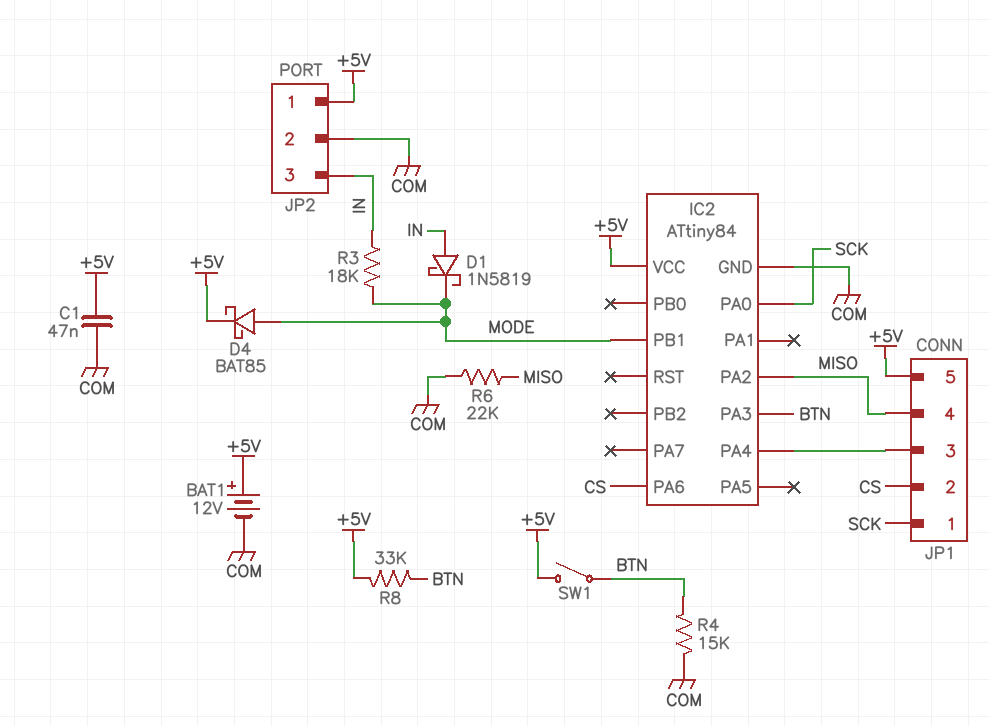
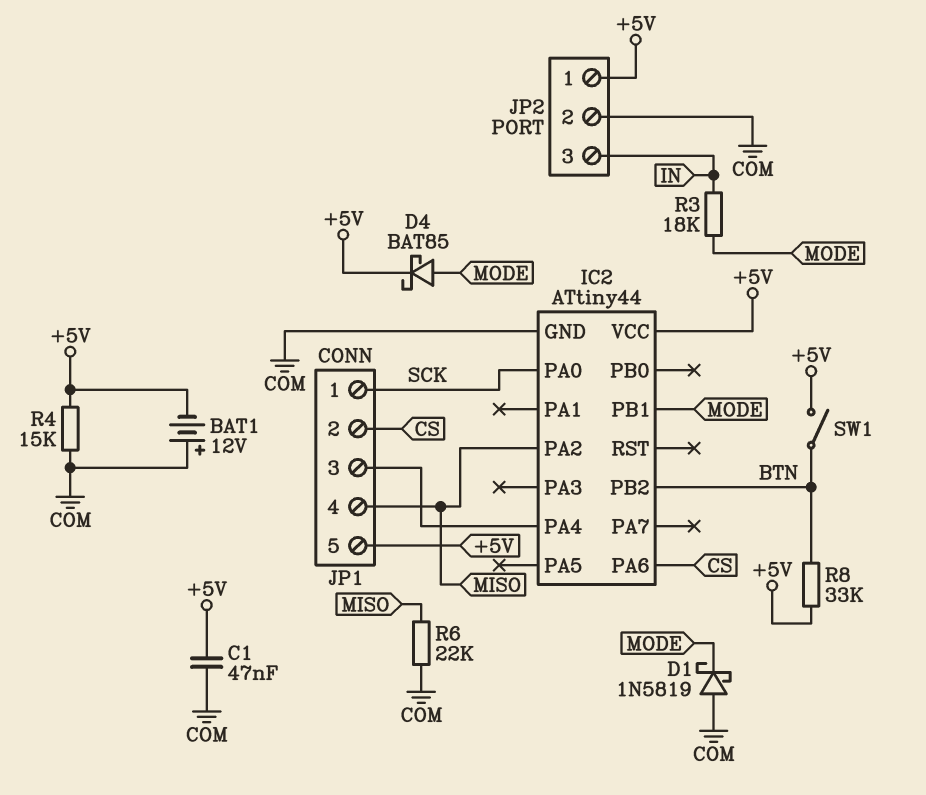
BAT1: 12V (plus +5V, minus COM) -> 12V (plus COM, minus +5V)
D1: schottky 1N5819 (A IN, K MODE) -> schottky 1N5819 (A COM, K MODE)
IC2: ATtiny84 -> ATtiny44
IC2 pin PA3: BTN -> none
IC2 pin PB2: none -> BTN
R4: 15k (BTN, COM) -> 15k (+5V, COM)

